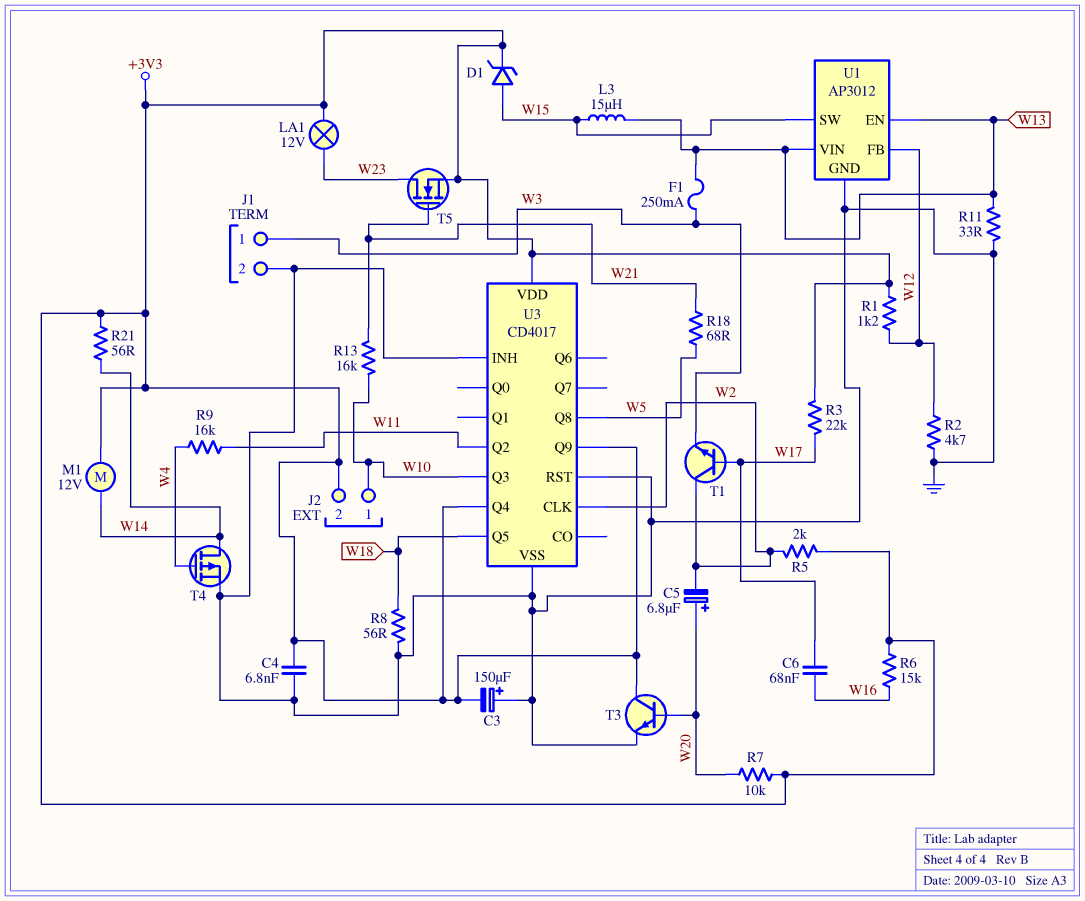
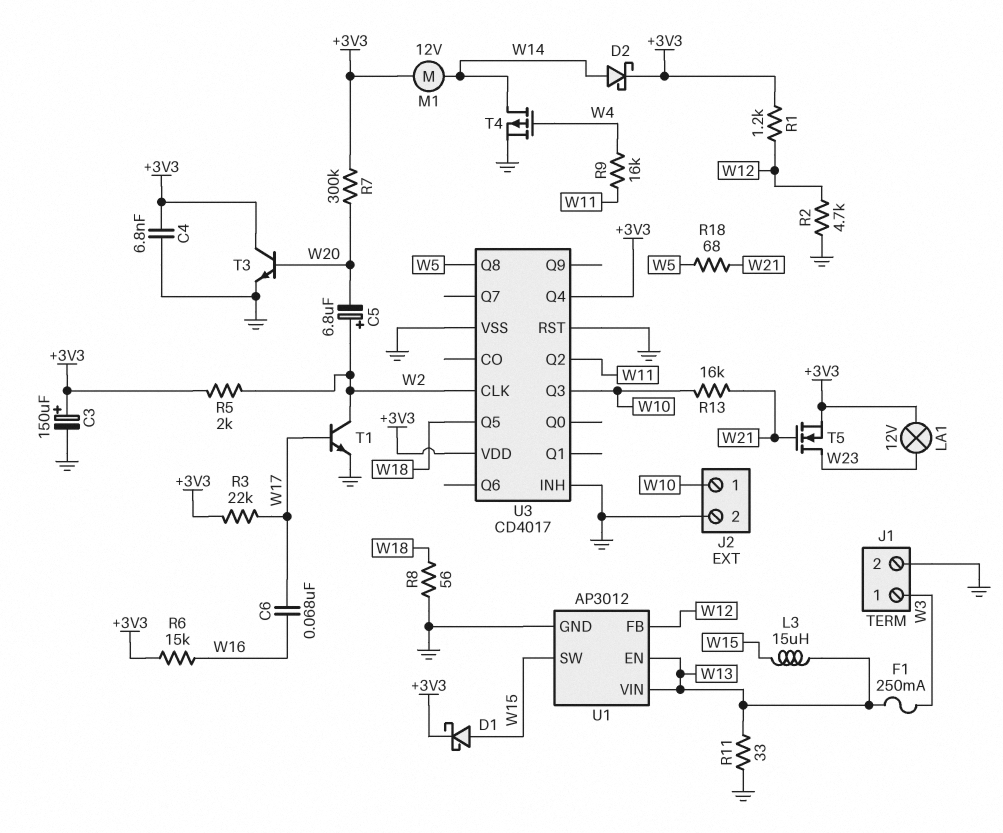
C3: 150uF (plus GND, minus +3V3) -> 150uF (plus +3V3, minus GND)
C5: 6.8uF (plus W20, minus W2) -> 6.8uF (plus W2, minus W20)
D1: zener (A W15, K +3V3) -> schottky (A W15, K +3V3)
D2: none -> schottky (A W14, K +3V3)
J2 pin 2: +3V3 -> GND
R7: 10k (+3V3, W20) -> 300k (+3V3, W20)
R21: 56 (+3V3, W14) -> none
T1: NPN (B W17, C W2, E W3) -> NPN (B W17, C W2, E GND)
U3 pin Q9: +3V3 -> none

